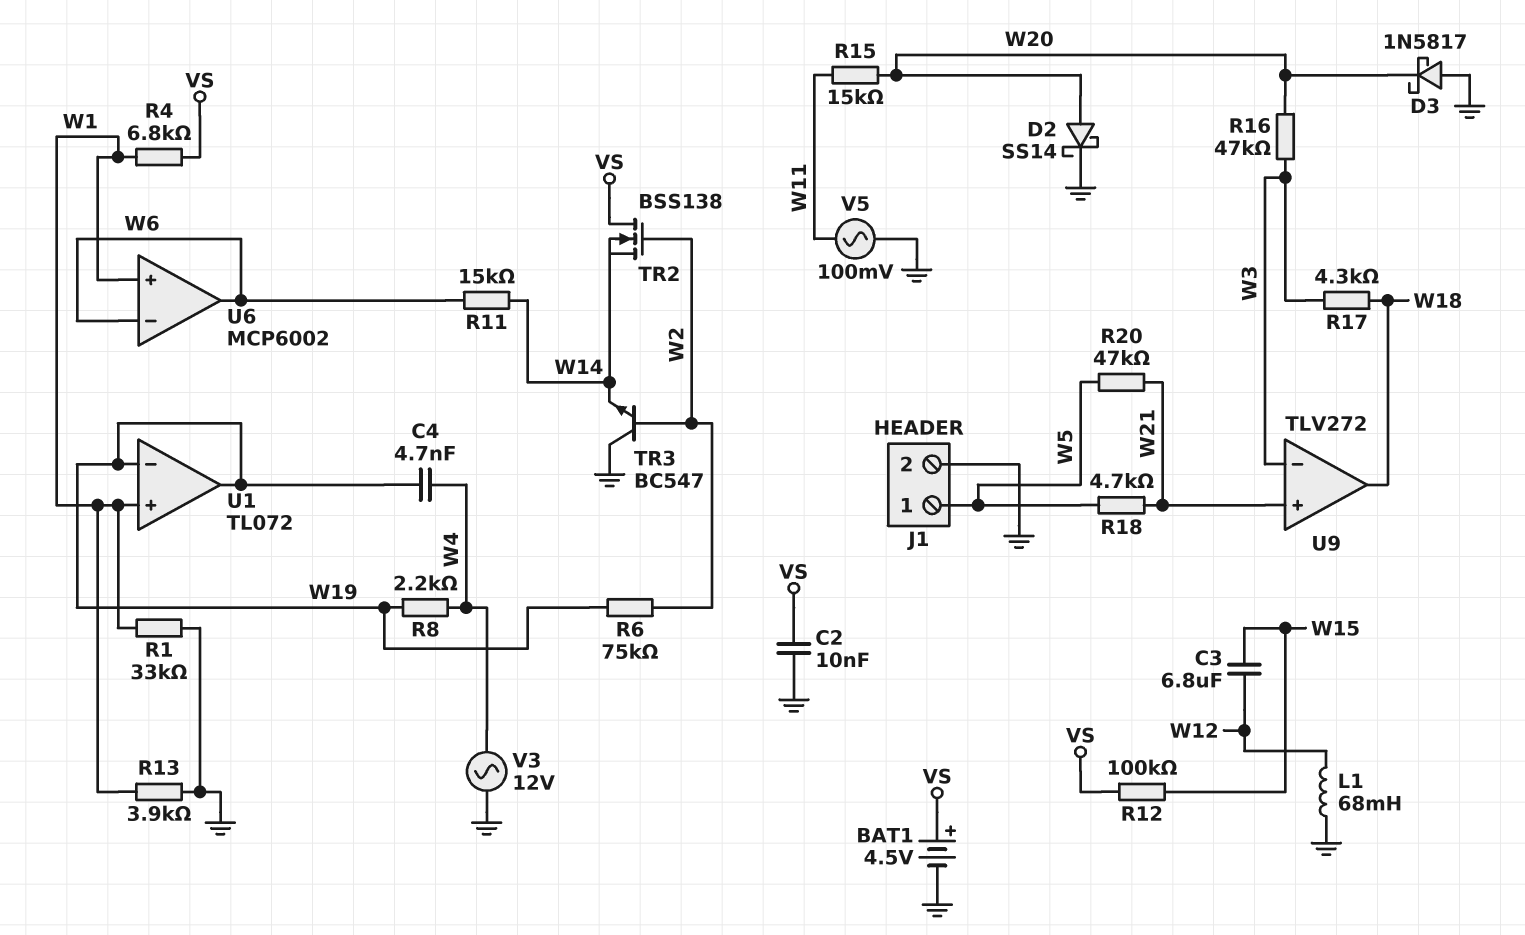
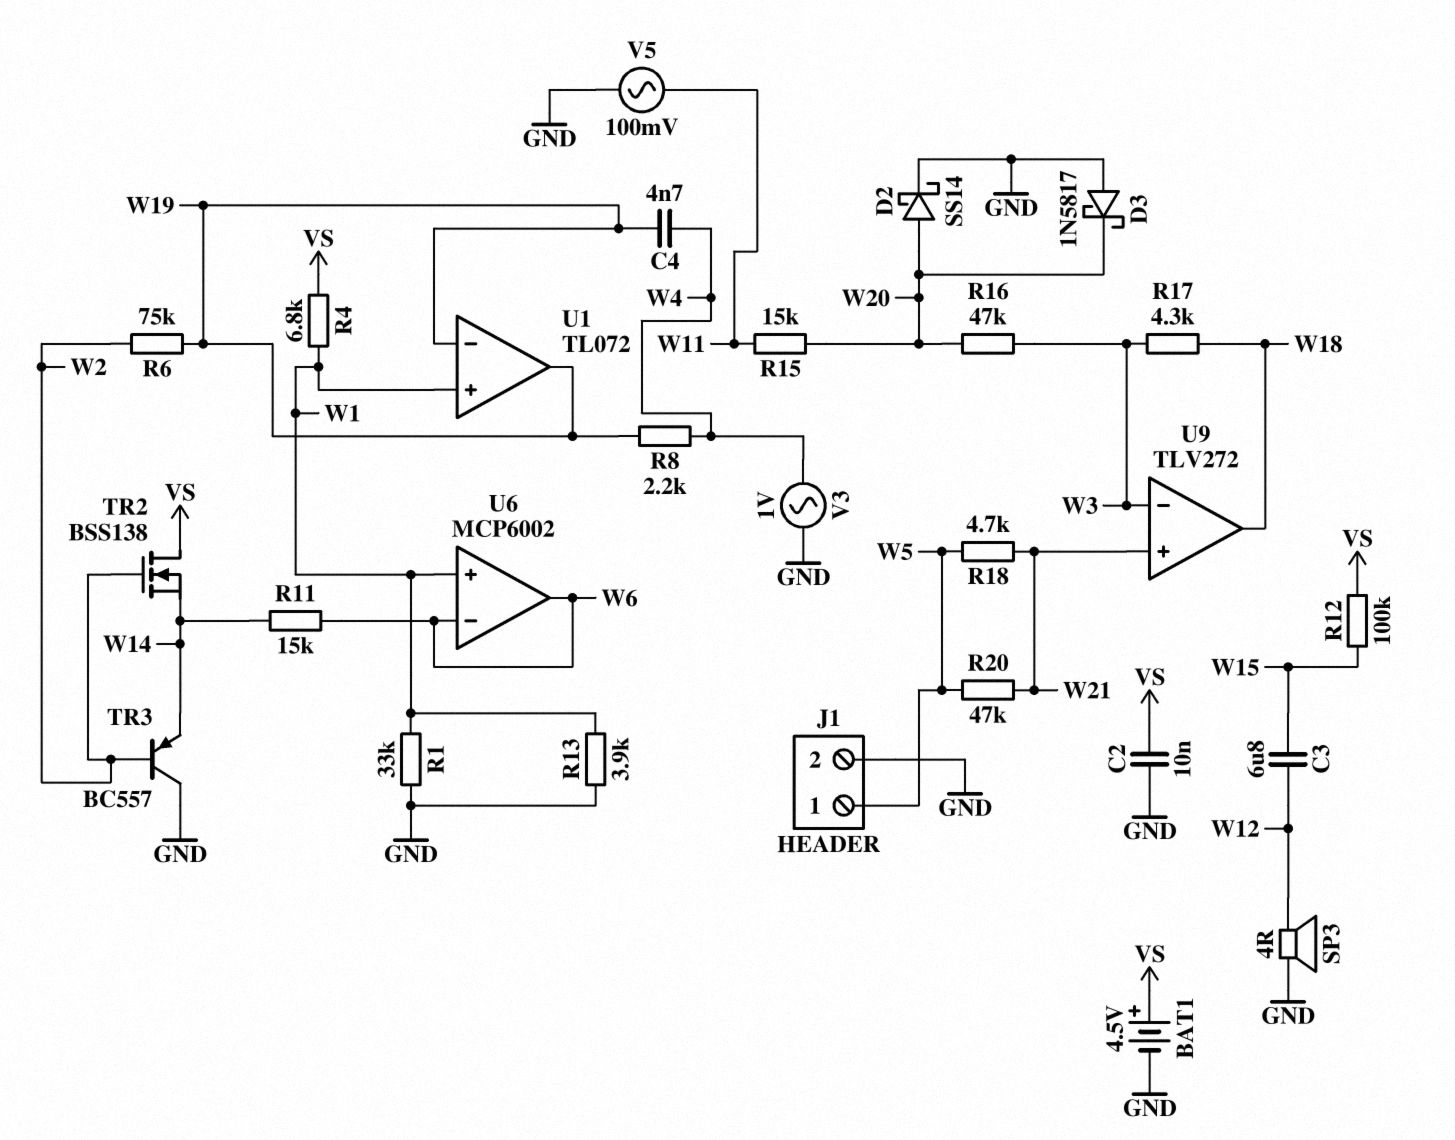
L1: 68mH (GND, W12) -> none
SP3: none -> speaker 4R (GND, W12)
TR3: NPN BC547 (B W2, C GND, E W14) -> PNP BC557 (B W2, C GND, E W14)
V3: AC 12V (GND, W4) -> AC 1V (GND, W4)

